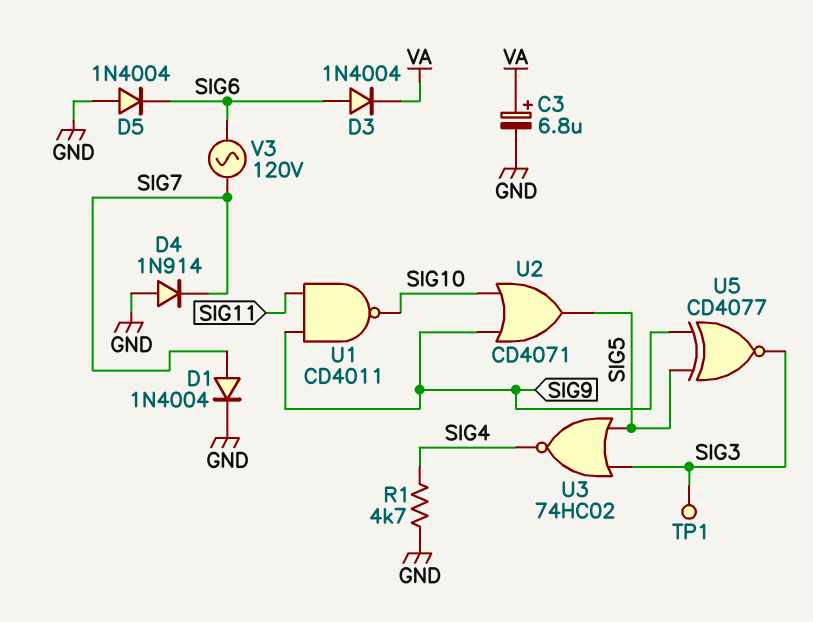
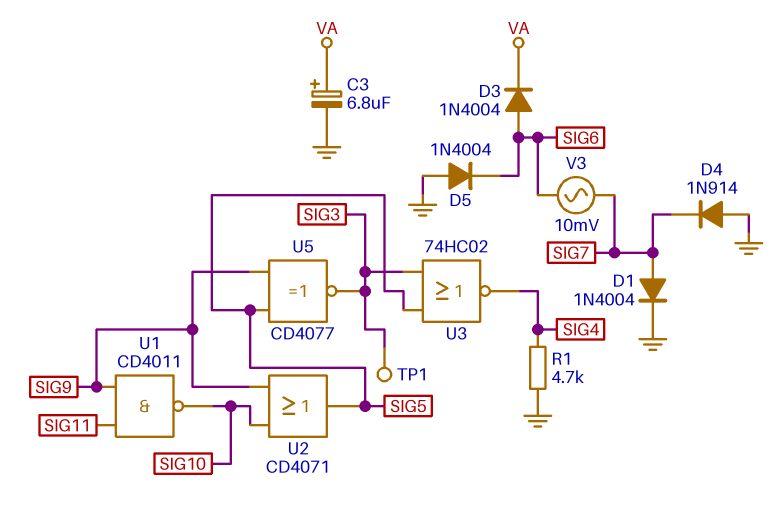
V3: AC 120V (SIG6, SIG7) -> AC 10mV (SIG6, SIG7)

